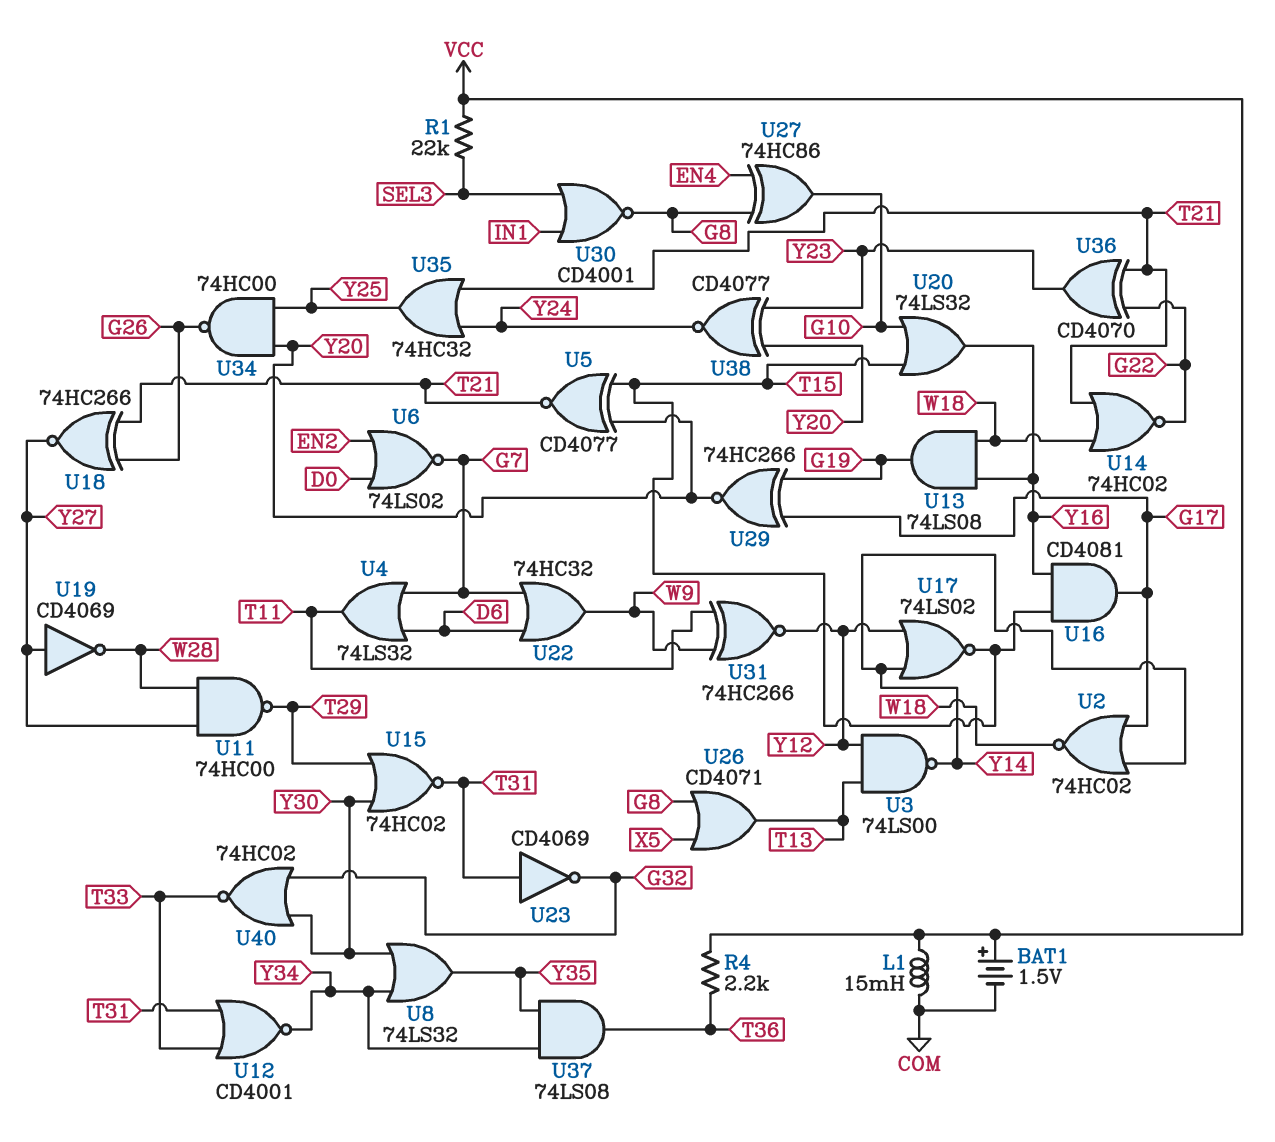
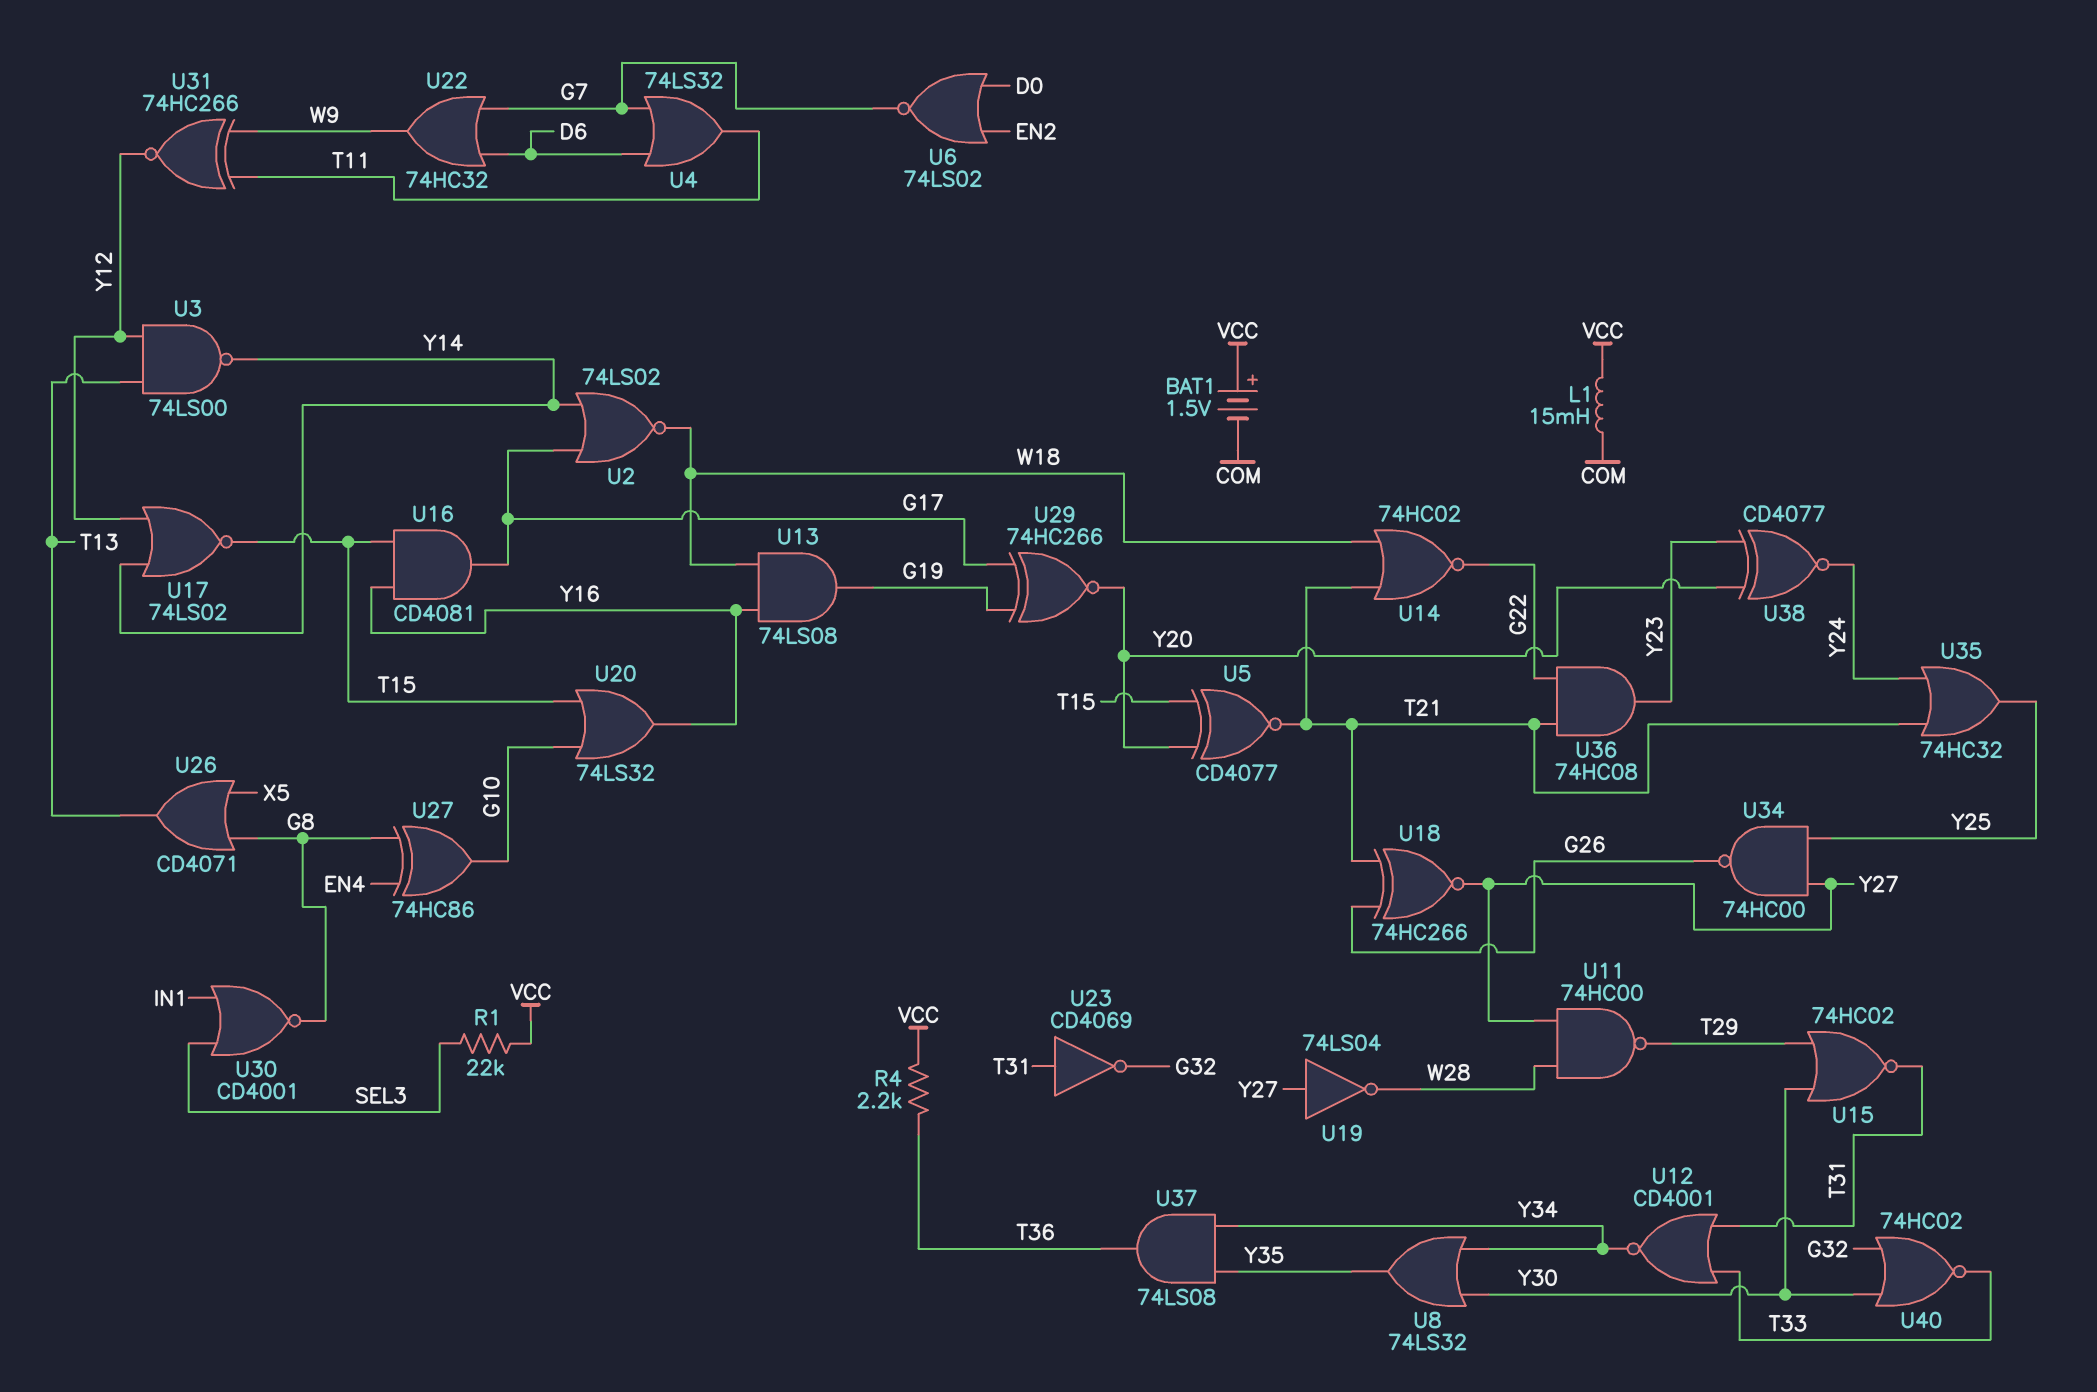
U2: NOR 74HC02 (in G17, in Y14, out W18) -> NOR 74LS02 (in G17, in Y14, out W18)
U19: NOT CD4069 (in Y27, out W28) -> NOT 74LS04 (in Y27, out W28)
U34: NAND 74HC00 (in Y20, in Y25, out G26) -> NAND 74HC00 (in Y25, in Y27, out G26)
U36: XOR CD4070 (in G22, in T21, out Y23) -> AND 74HC08 (in G22, in T21, out Y23)

